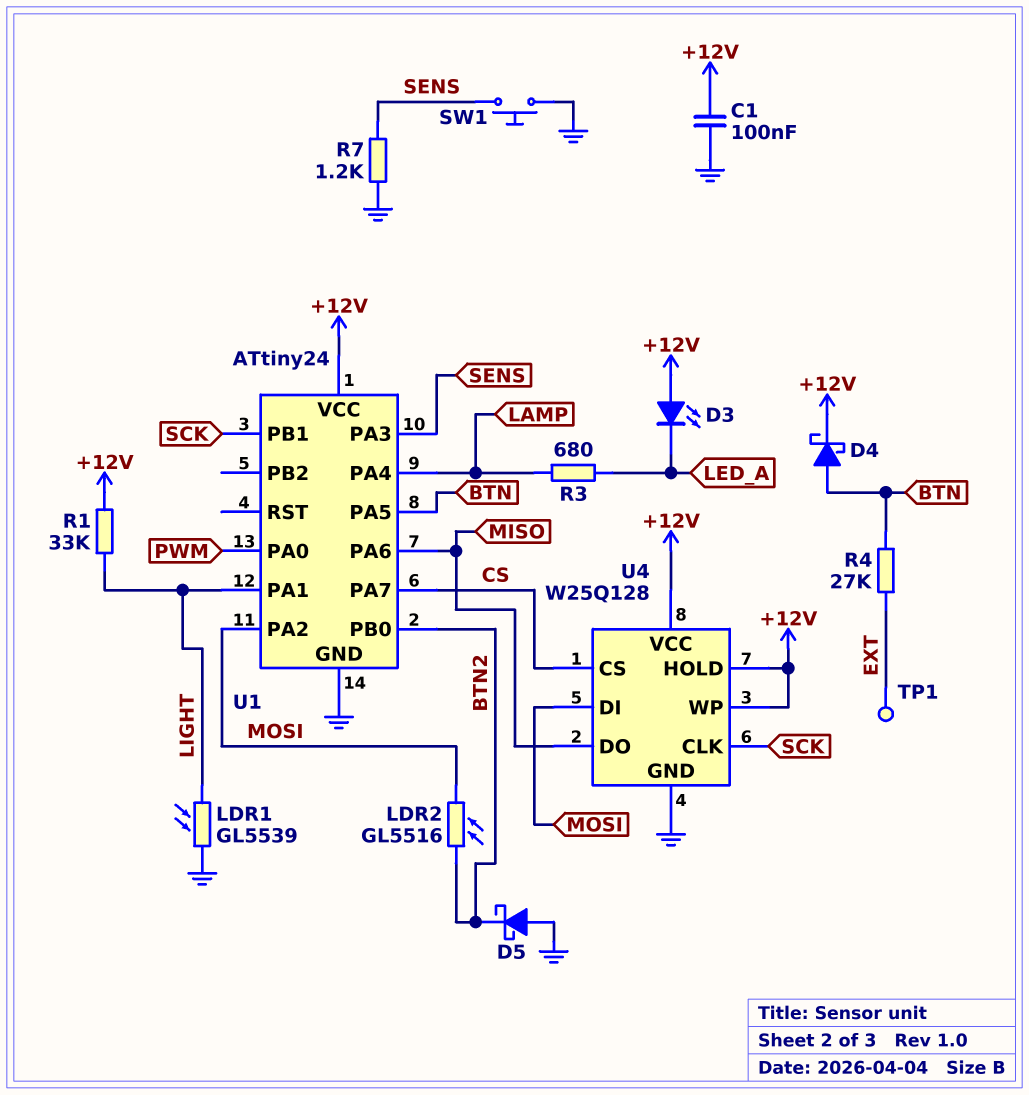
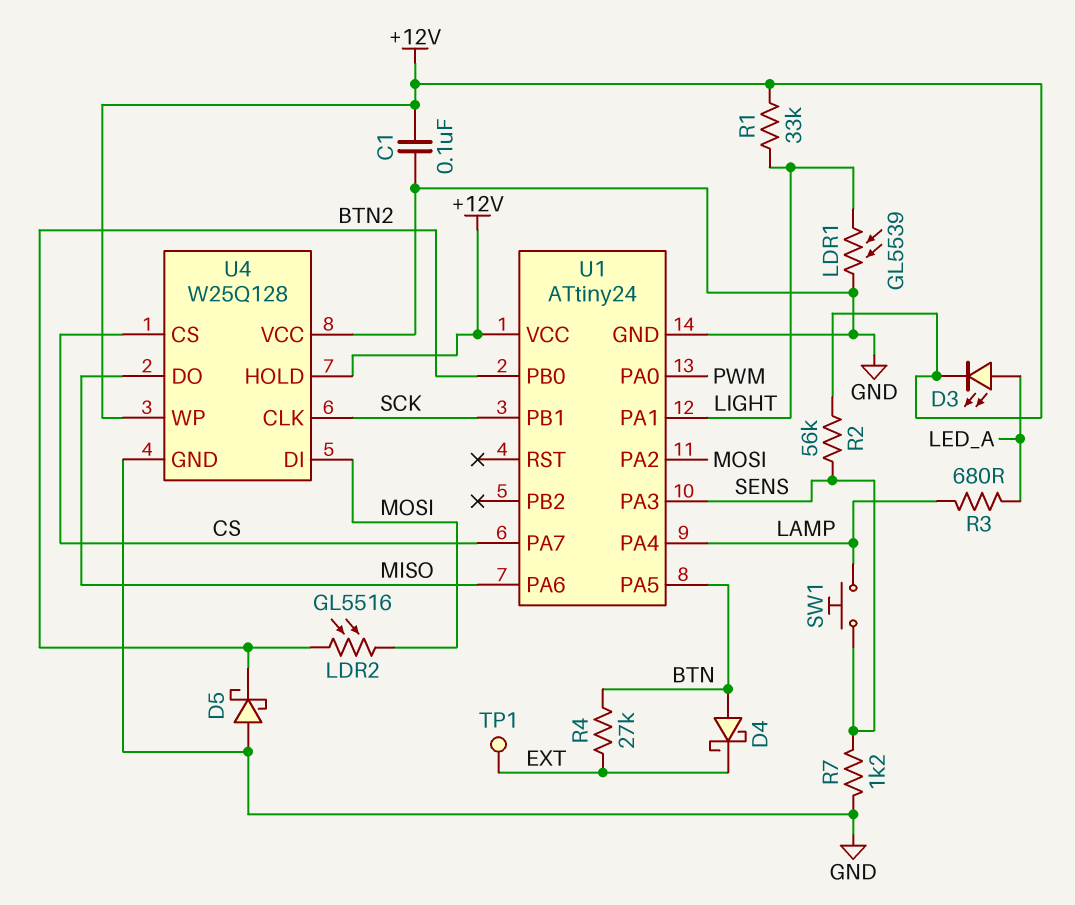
D3: LED (A +12V, K LED_A) -> LED (A LED_A, K +12V)
D4: schottky (A BTN, K +12V) -> schottky (A BTN, K EXT)
R2: none -> 56k (+12V, SENS)
SW1: button (GND, SENS) -> button (LAMP, SENS)
U4 pin VCC: +12V -> GND

